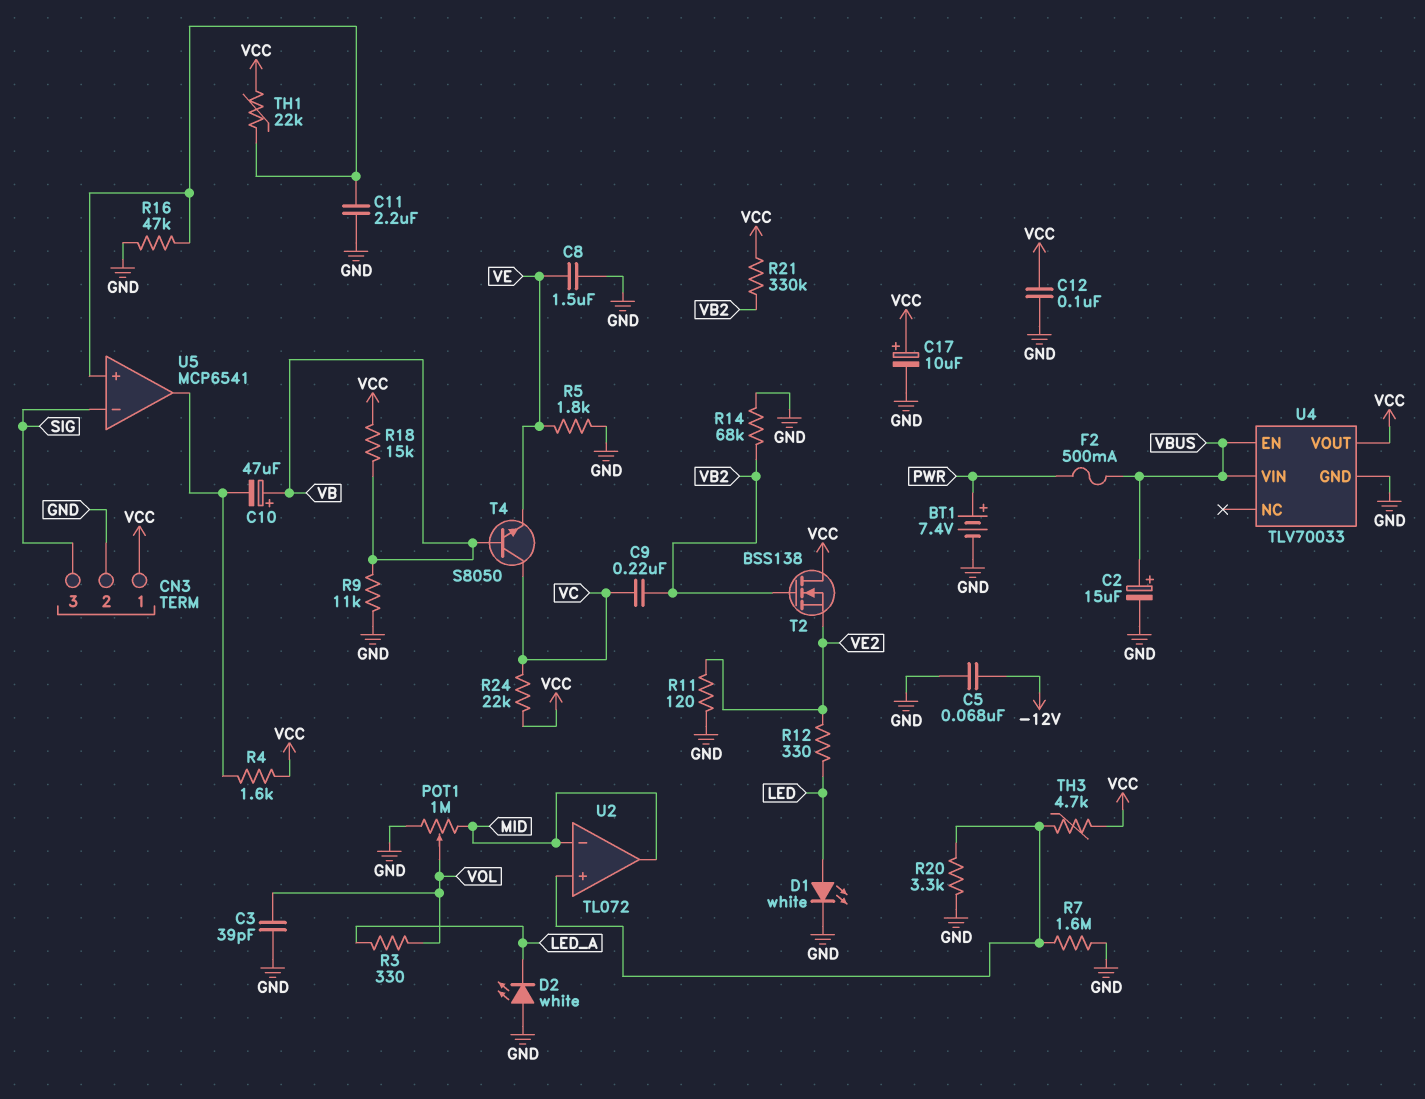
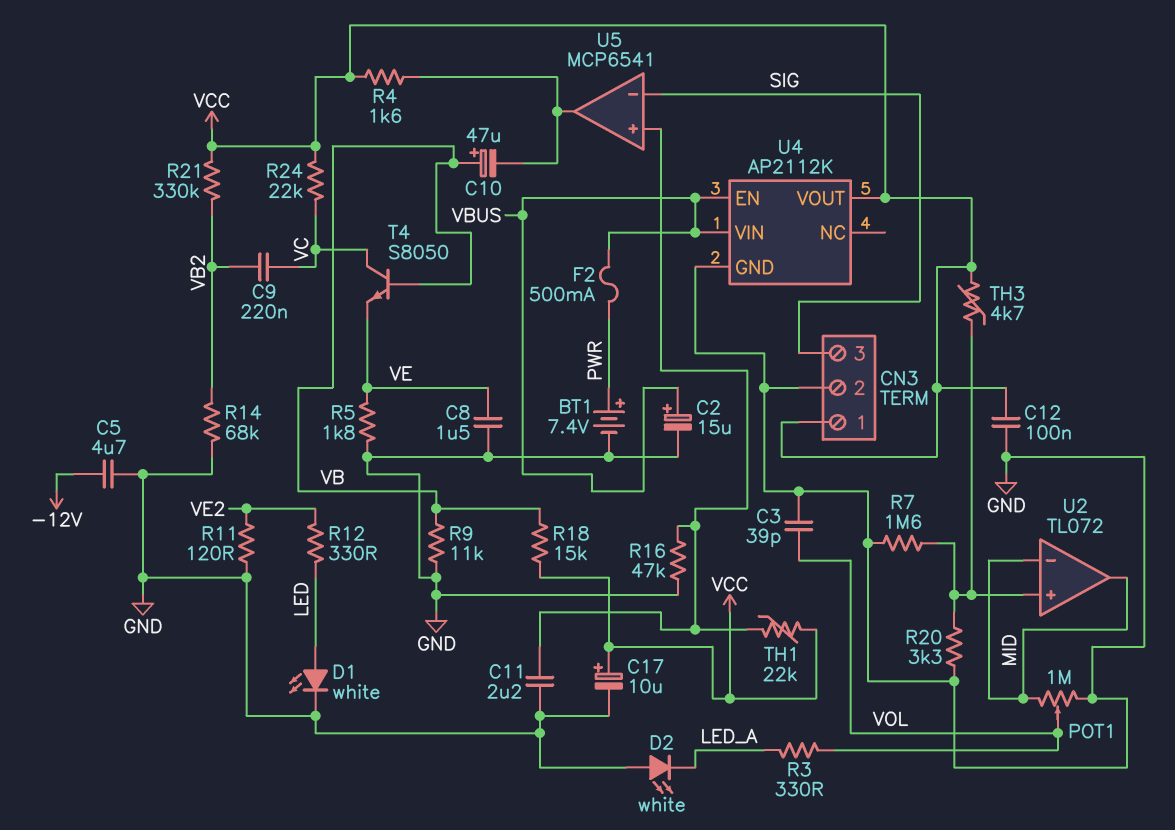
C5: 68nF (-12V, GND) -> 4.7uF (-12V, GND)
T2: NMOS BSS138 (G VB2, D VCC, S VE2) -> none
U4: TLV70033 -> AP2112K

